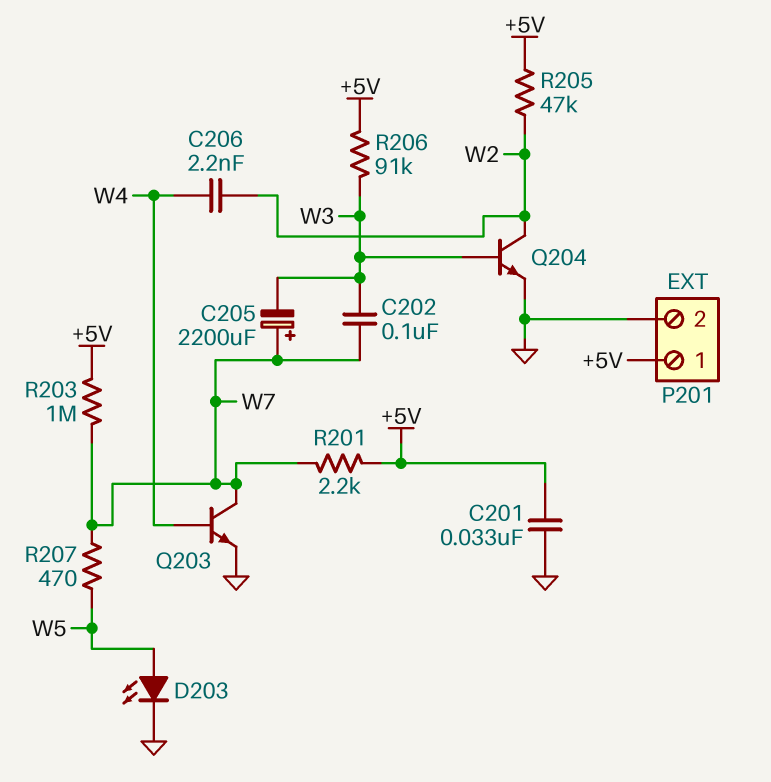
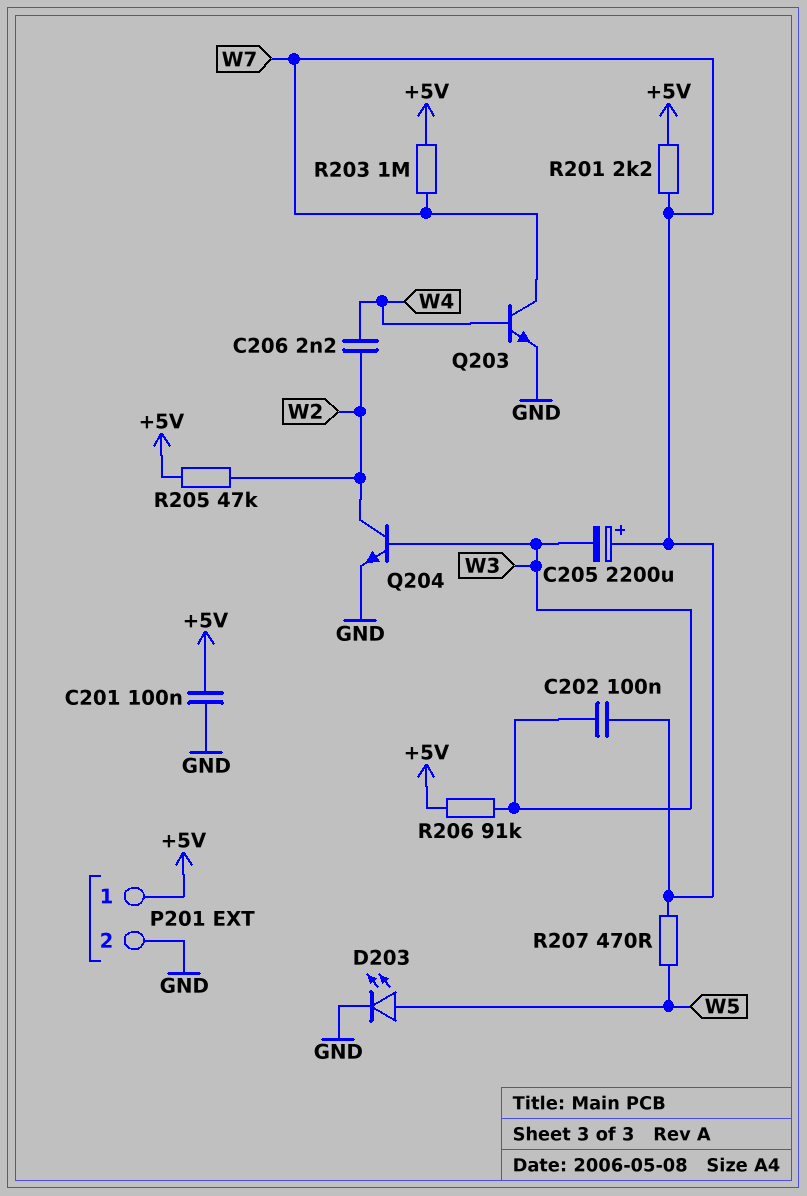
C201: 33nF (+5V, GND) -> 100nF (+5V, GND)

